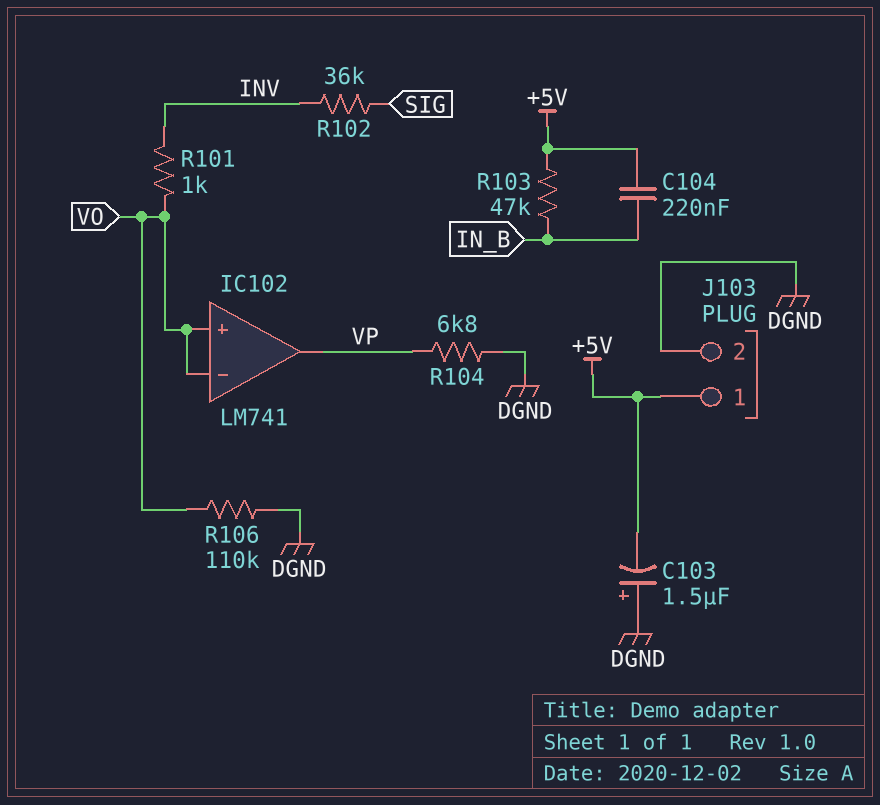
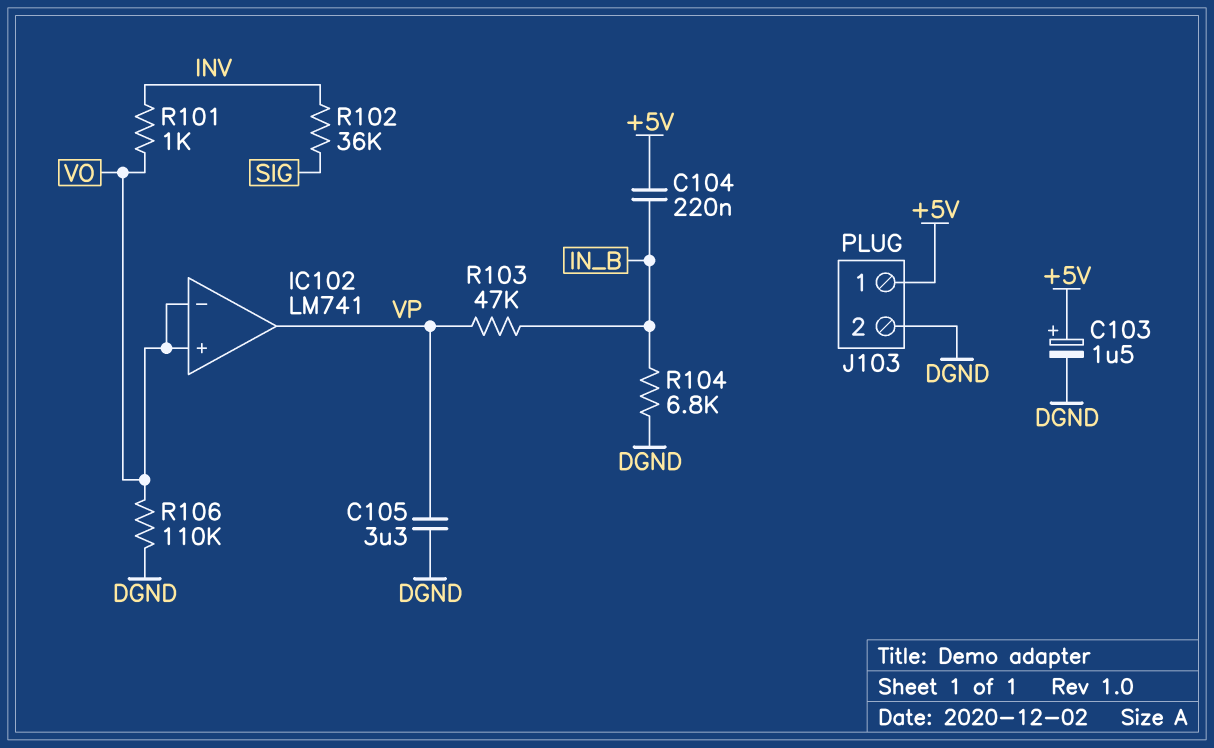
C103: 1.5uF (plus DGND, minus +5V) -> 1.5uF (plus +5V, minus DGND)
C105: none -> 3.3uF (DGND, VP)
R103: 47k (+5V, IN_B) -> 47k (IN_B, VP)
R104: 6.8k (DGND, VP) -> 6.8k (DGND, IN_B)

